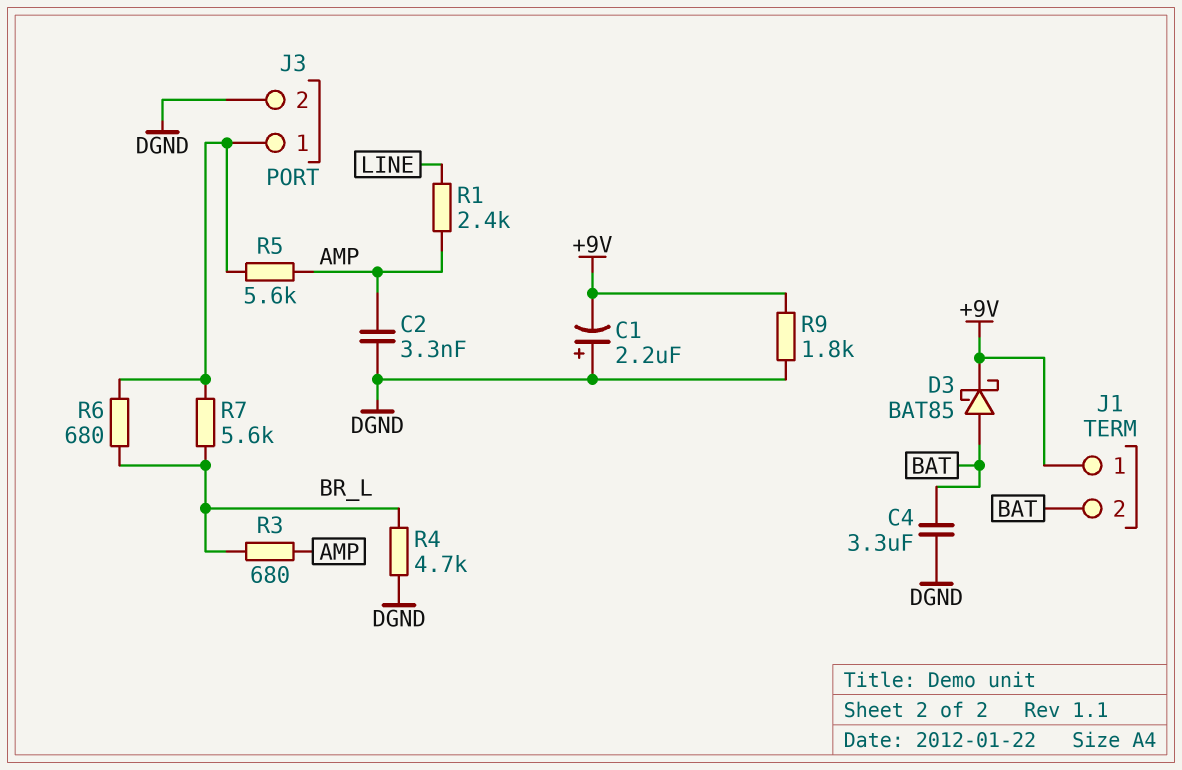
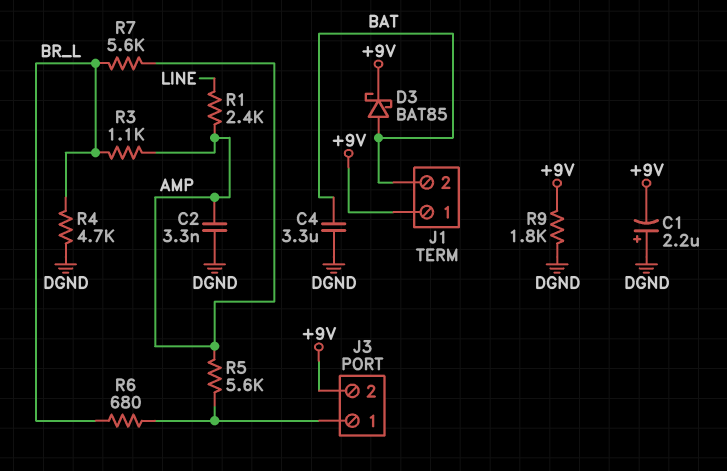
J3 pin 2: DGND -> +9V
R3: 680 (AMP, BR_L) -> 1.1k (AMP, BR_L)
R7: 5.6k (BR_L, J3/1) -> 5.6k (AMP, BR_L)

